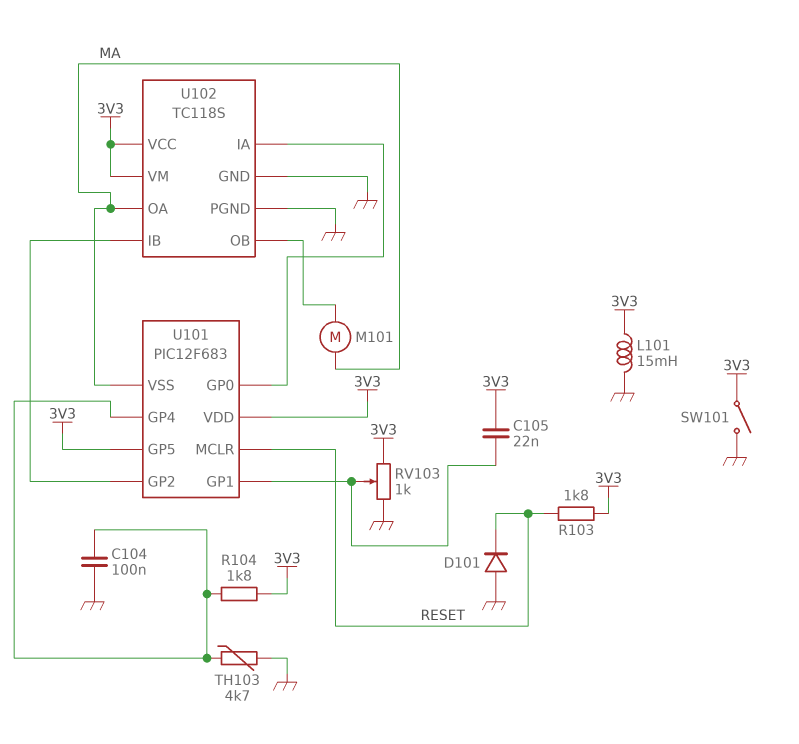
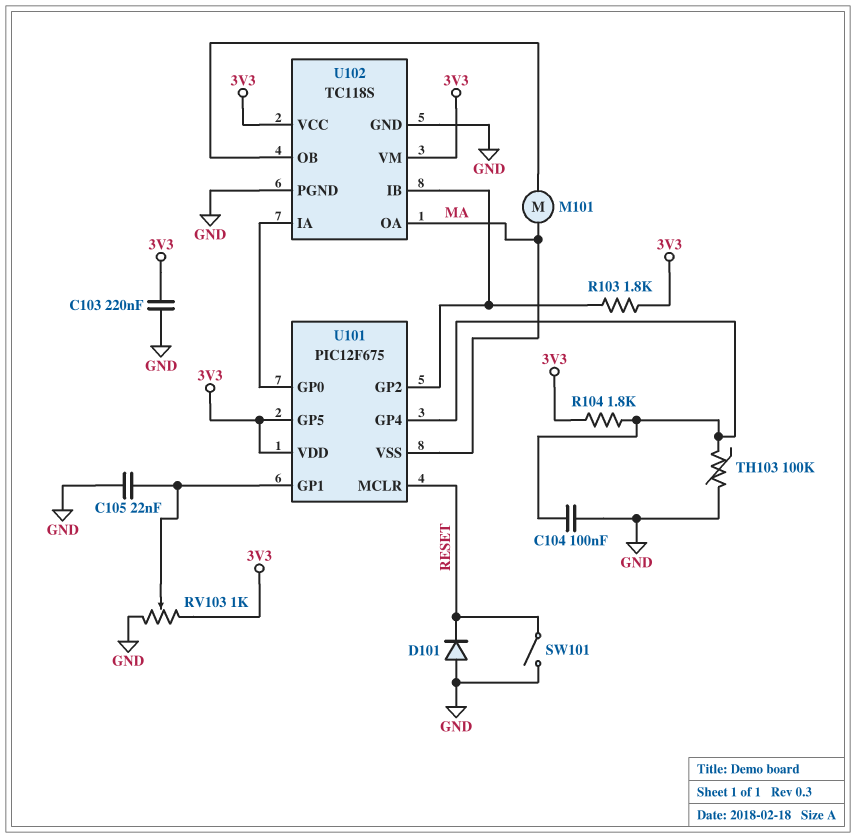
C103: none -> 220nF (3V3, GND)
C105: 22nF (3V3, U101/GP1) -> 22nF (GND, U101/GP1)
L101: 15mH (3V3, GND) -> none
R103: 1.8k (3V3, RESET) -> 1.8k (3V3, U101/GP2)
SW101: switch (3V3, GND) -> switch (GND, RESET)
TH103: 4.7k (GND, U101/GP4) -> 100k (GND, U101/GP4)
U101: PIC12F683 -> PIC12F675

